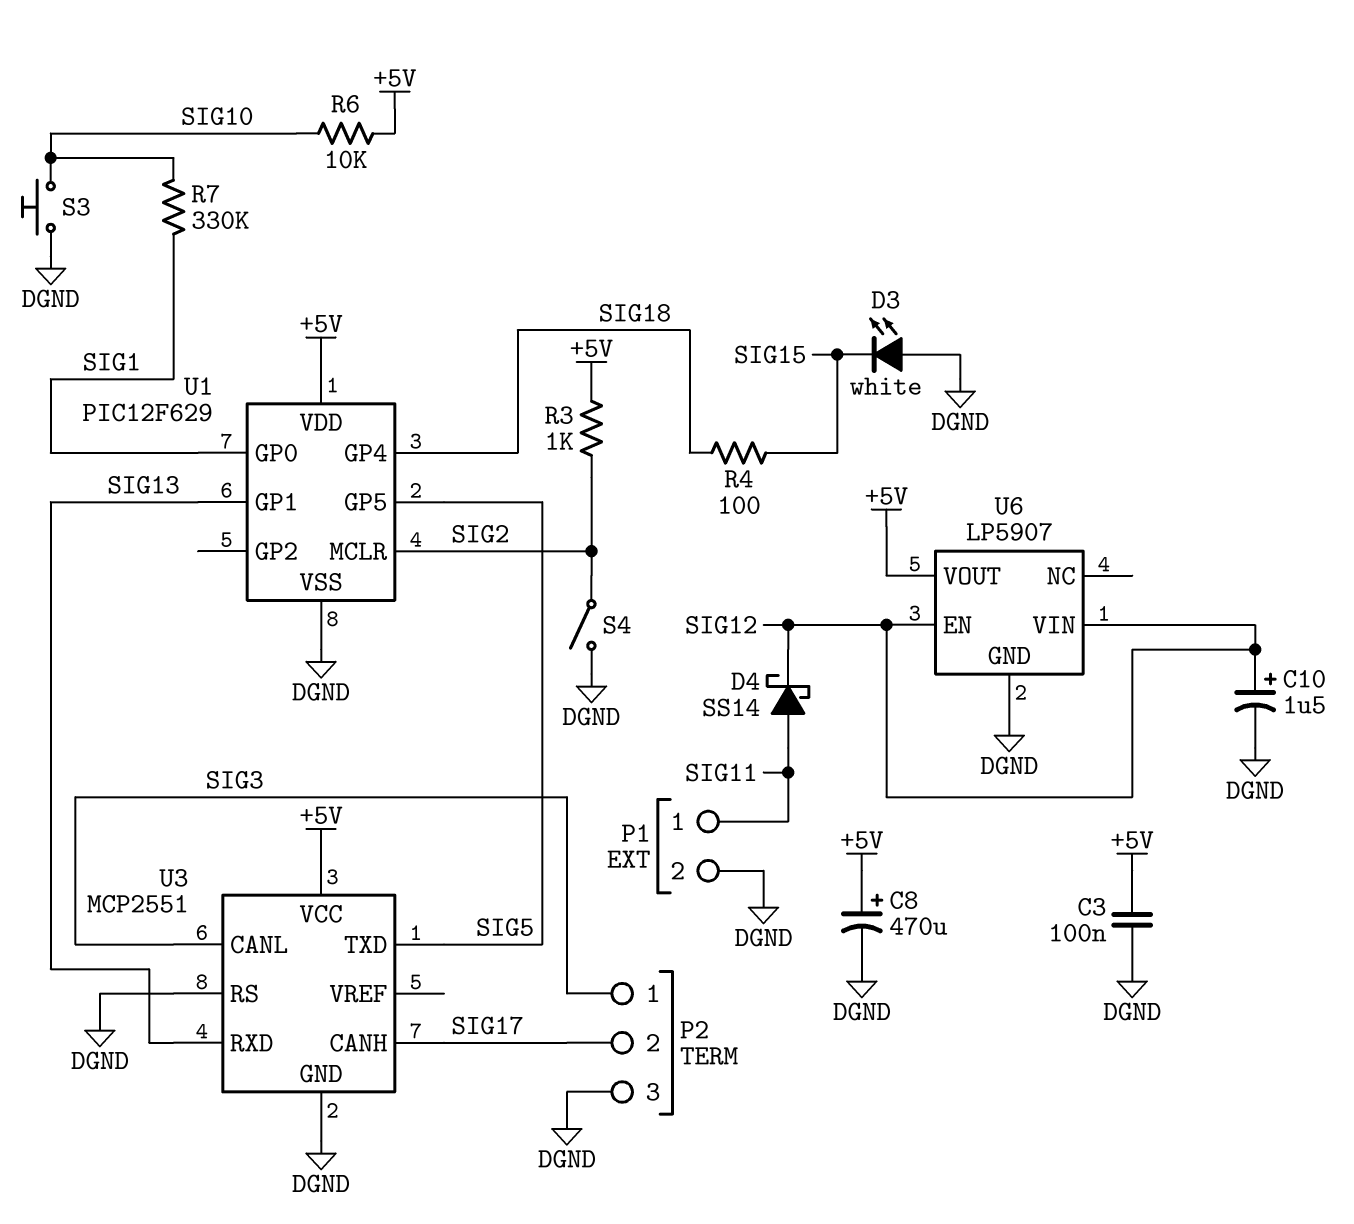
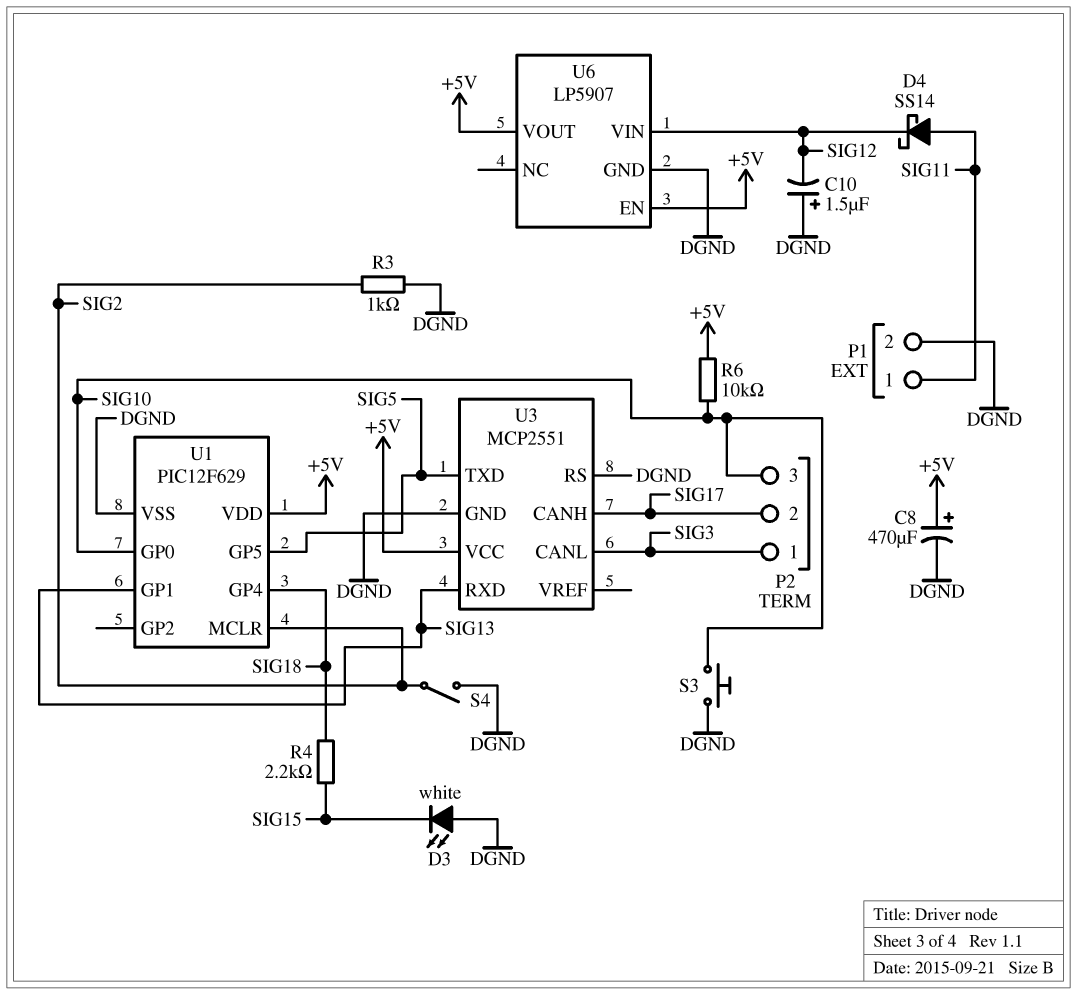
C3: 100nF (+5V, DGND) -> none
C10: 1.5uF (plus SIG12, minus DGND) -> 1.5uF (plus DGND, minus SIG12)
P2 pin 3: DGND -> SIG10
R3: 1k (+5V, SIG2) -> 1k (DGND, SIG2)
R4: 100 (SIG15, SIG18) -> 2.2k (SIG15, SIG18)
R7: 330k (SIG1, SIG10) -> none
U1 pin GP0: SIG1 -> SIG10
U6 pin EN: SIG12 -> +5V

